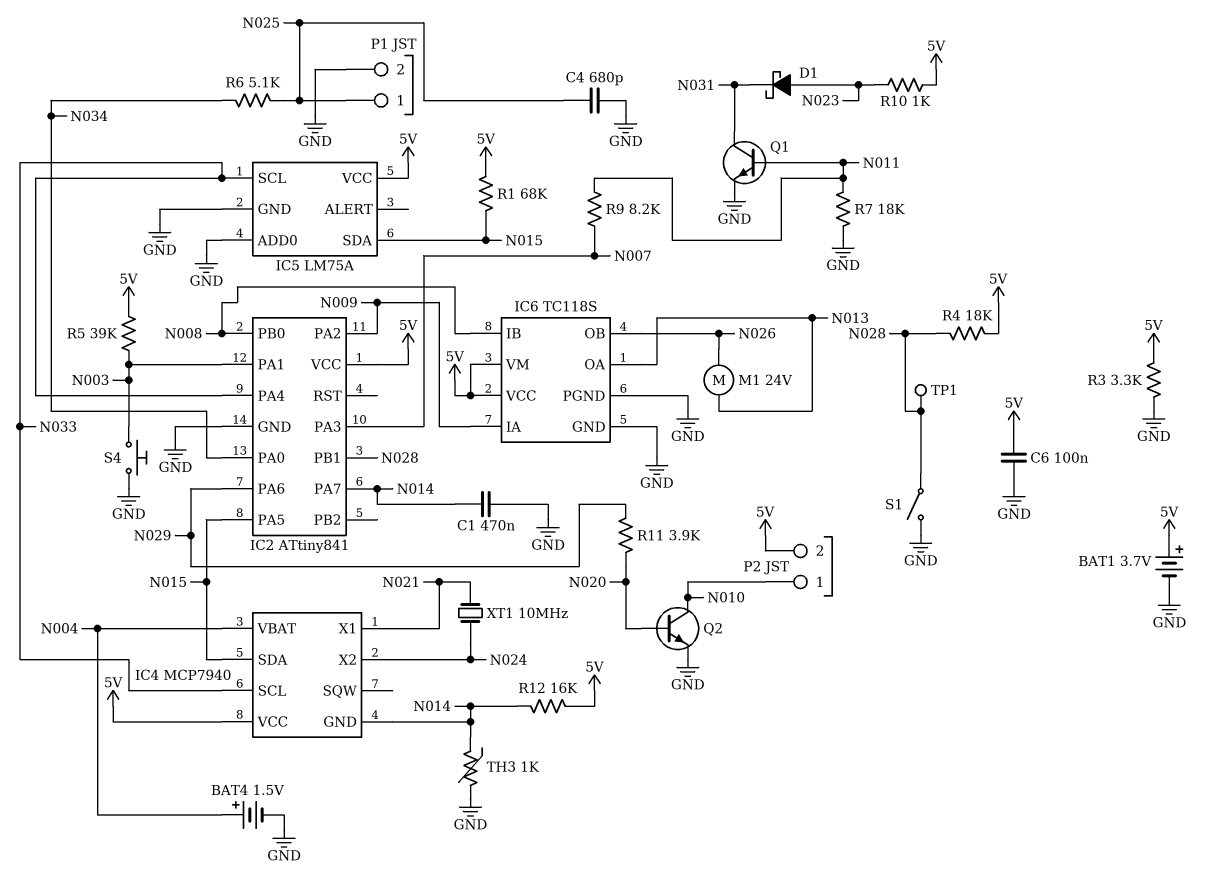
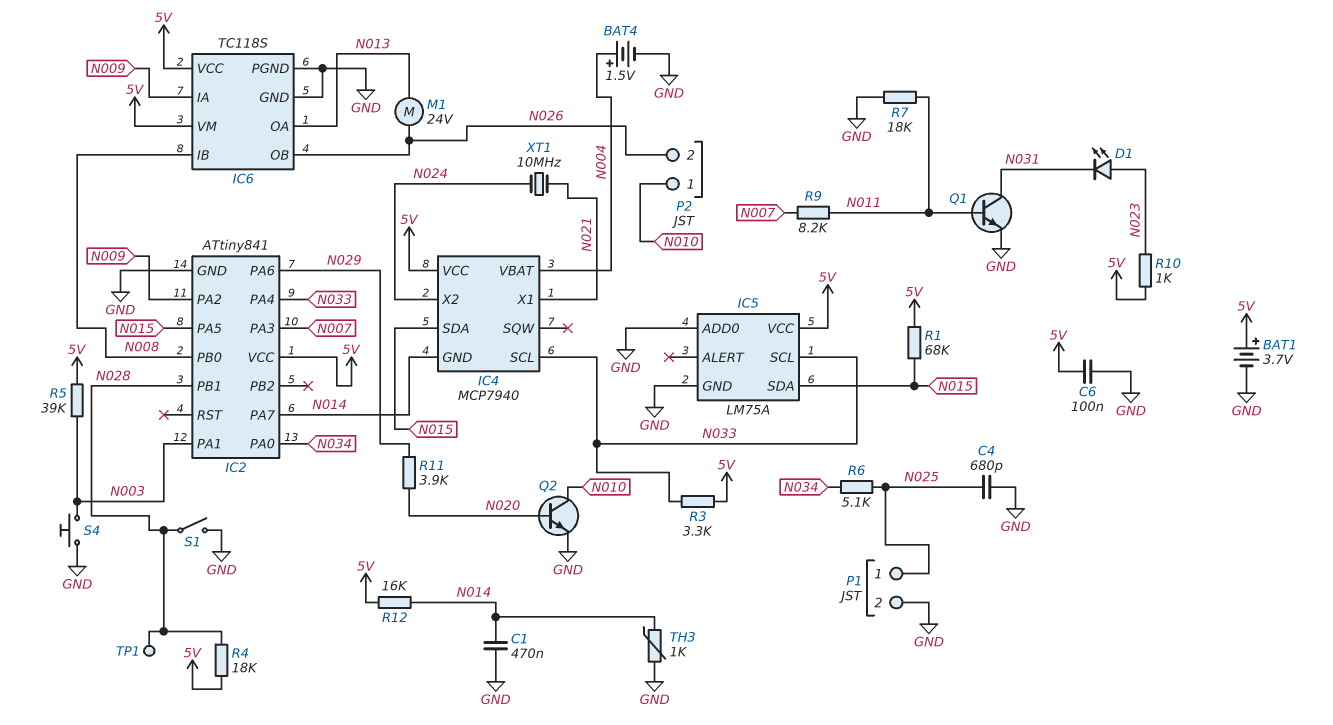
D1: schottky (A N023, K N031) -> LED (A N023, K N031)
P2 pin 2: 5V -> N026
R3: 3.3k (5V, GND) -> 3.3k (5V, N033)

